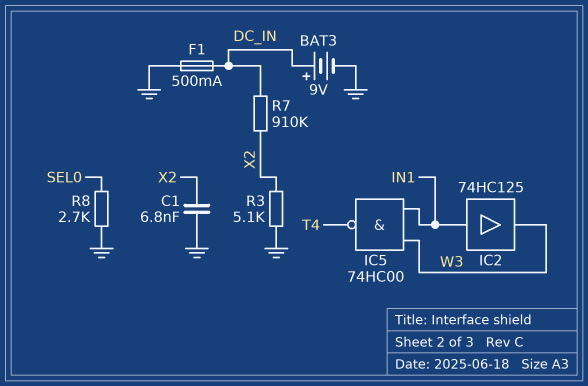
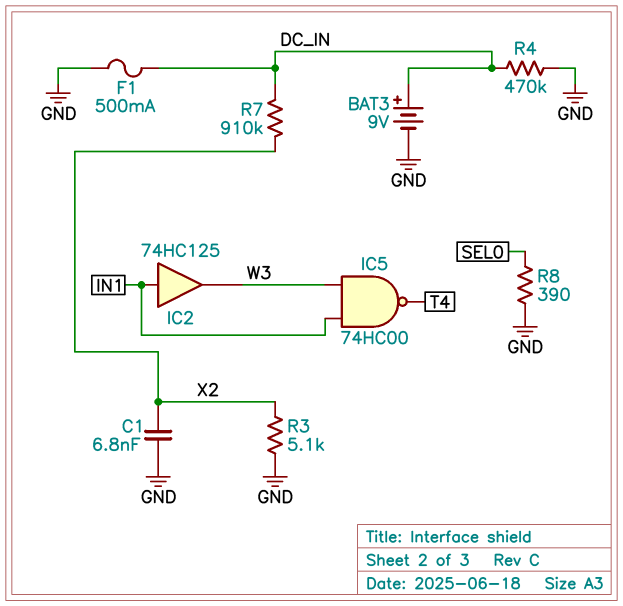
R4: none -> 470k (DC_IN, GND)
R8: 2.7k (GND, SEL0) -> 390 (GND, SEL0)

